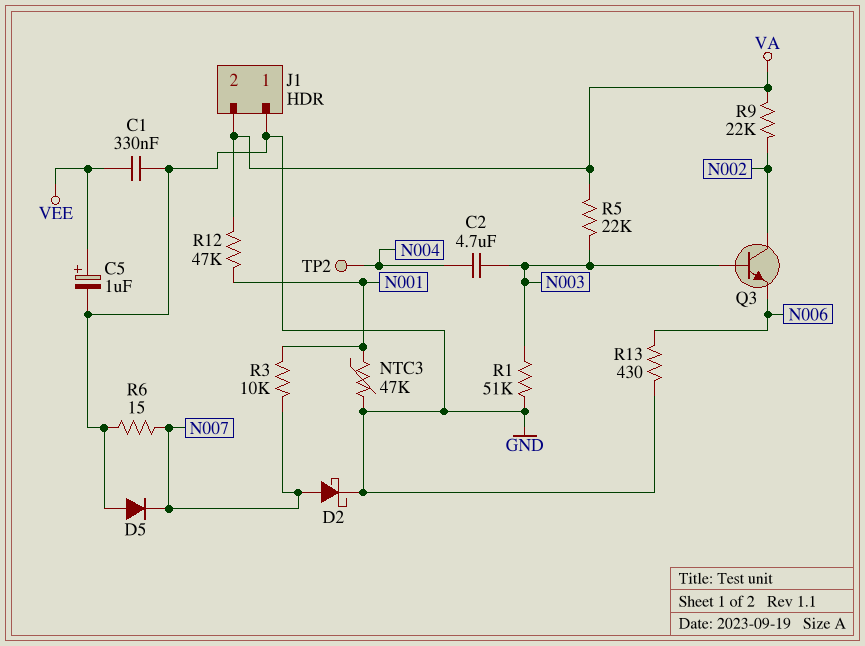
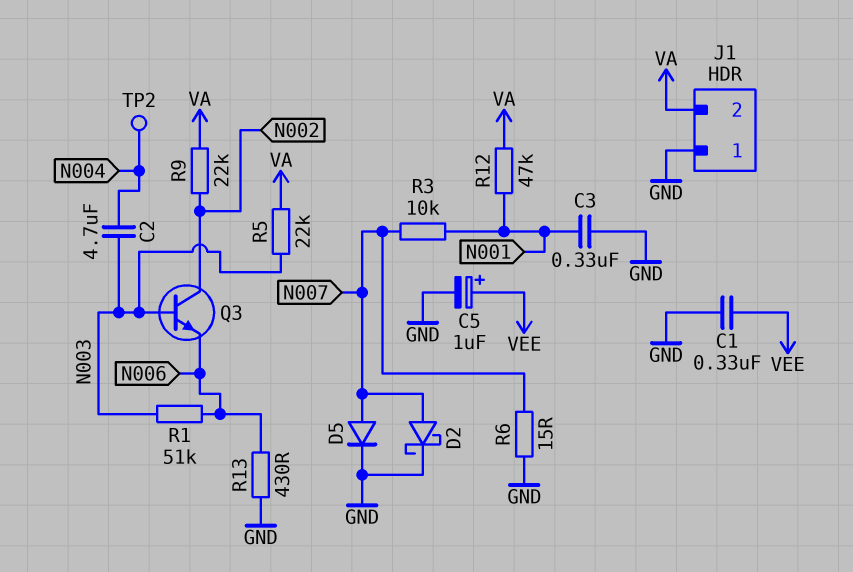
C3: none -> 330nF (GND, N001)
D5: diode (A GND, K N007) -> diode (A N007, K GND)
NTC3: 47k (GND, N001) -> none
R1: 51k (GND, N003) -> 51k (N003, N006)

